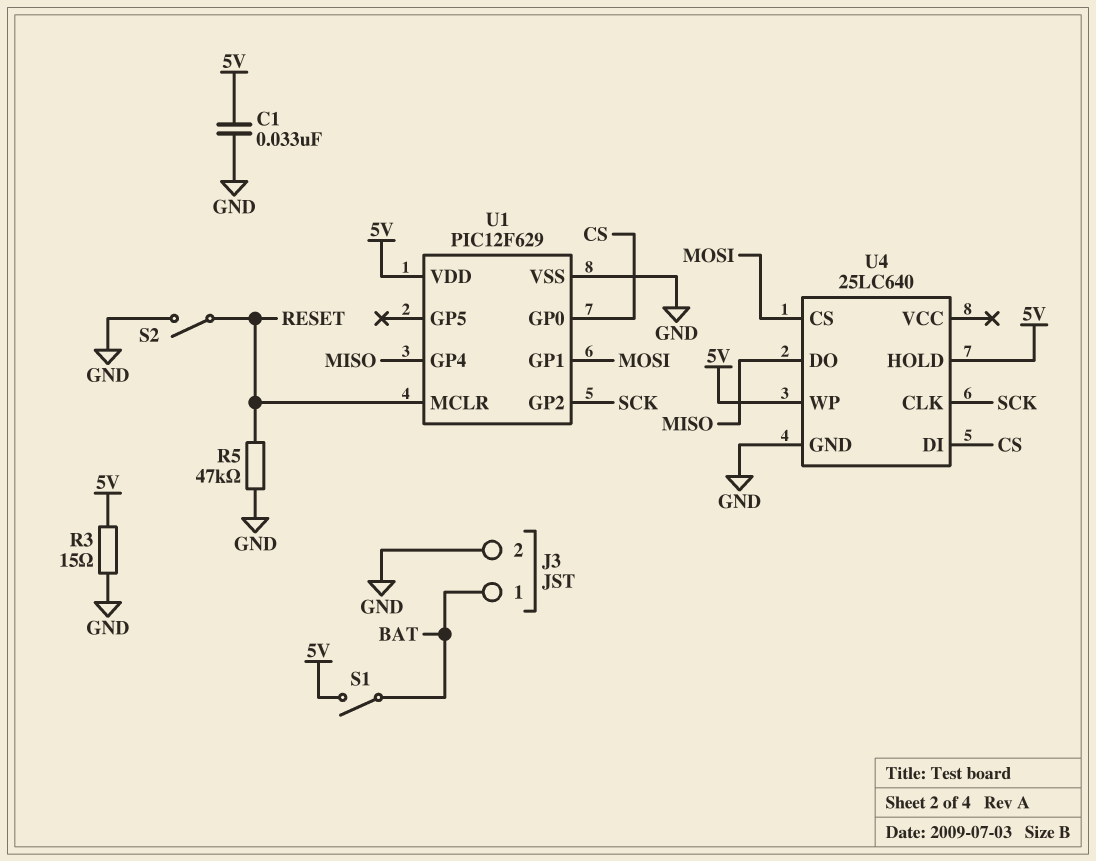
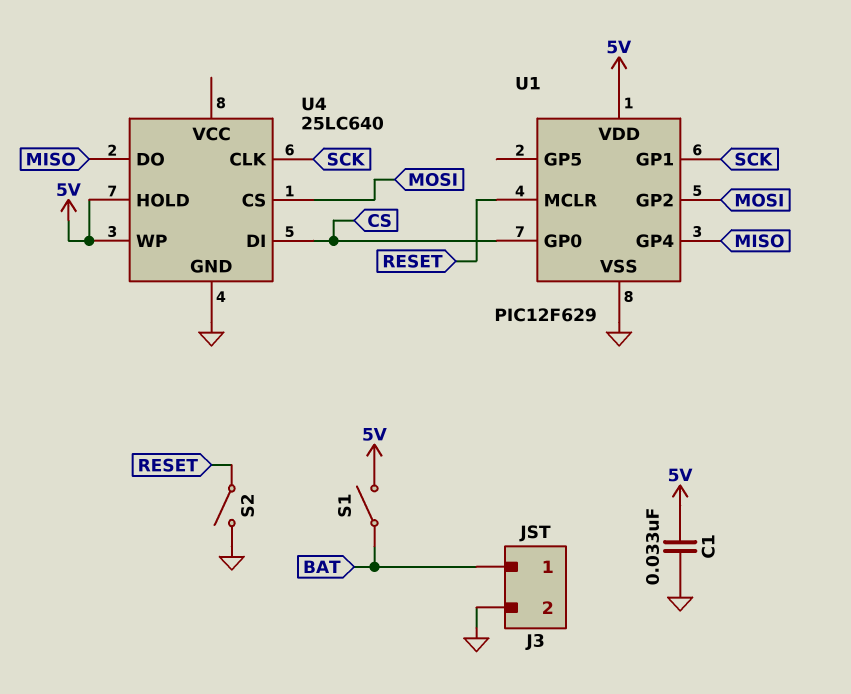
R3: 15 (5V, GND) -> none
R5: 47k (GND, RESET) -> none
U1 pin GP1: MOSI -> SCK
U1 pin GP2: SCK -> MOSI

